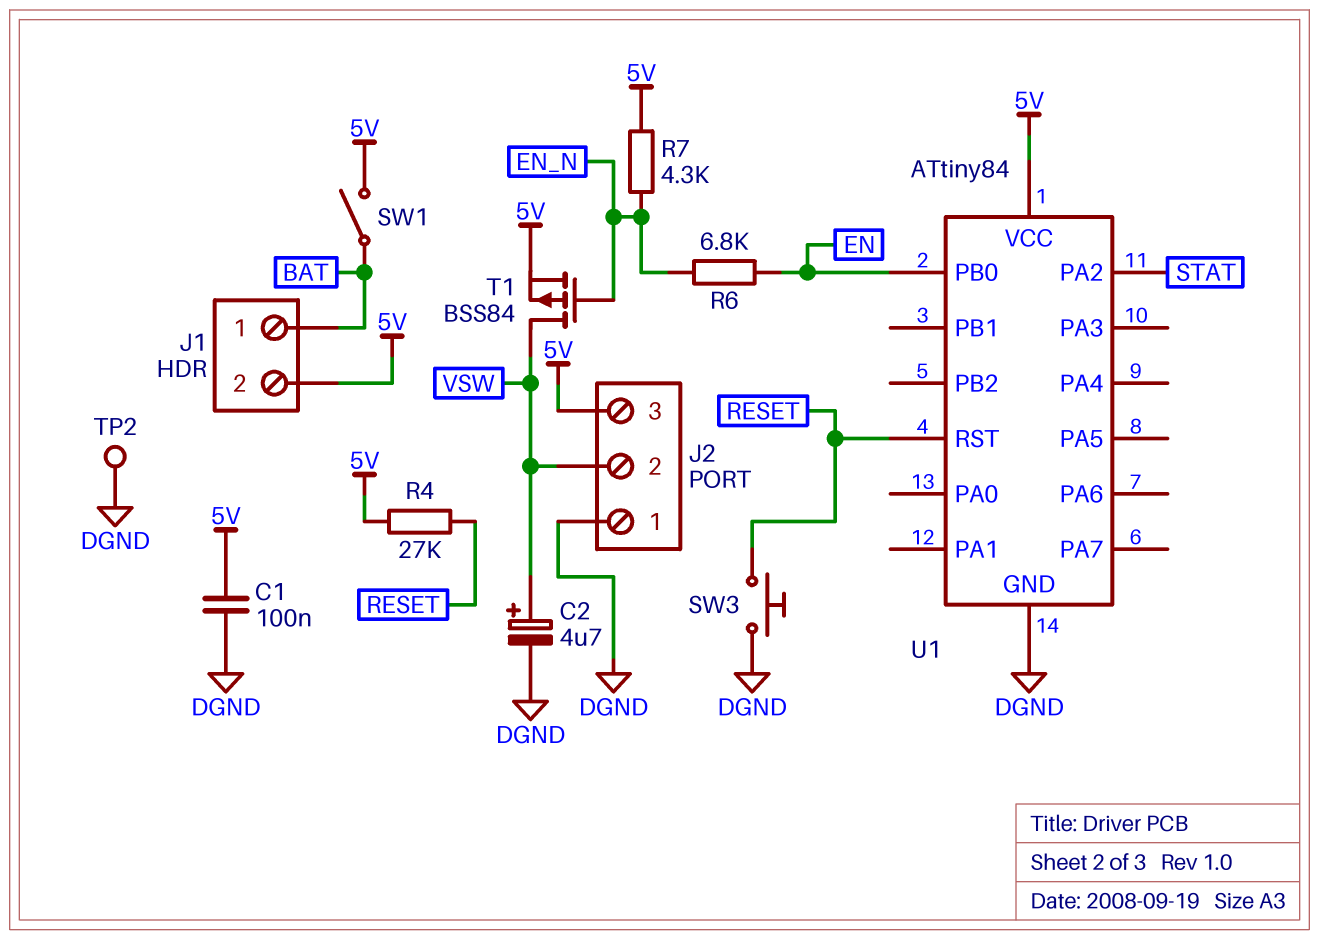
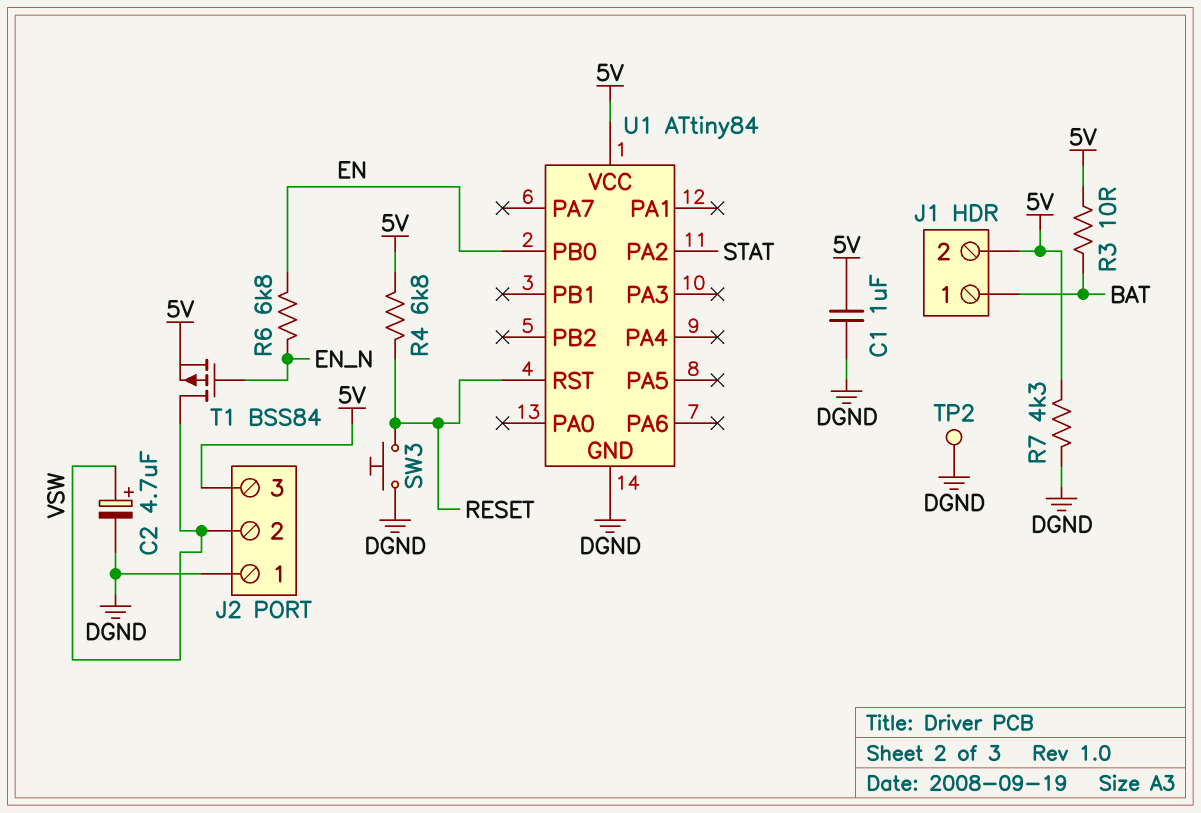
C1: 100nF (5V, DGND) -> 1uF (5V, DGND)
R3: none -> 10 (5V, BAT)
R4: 27k (5V, RESET) -> 6.8k (5V, RESET)
R7: 4.3k (5V, EN_N) -> 4.3k (5V, DGND)
SW1: switch (5V, BAT) -> none

